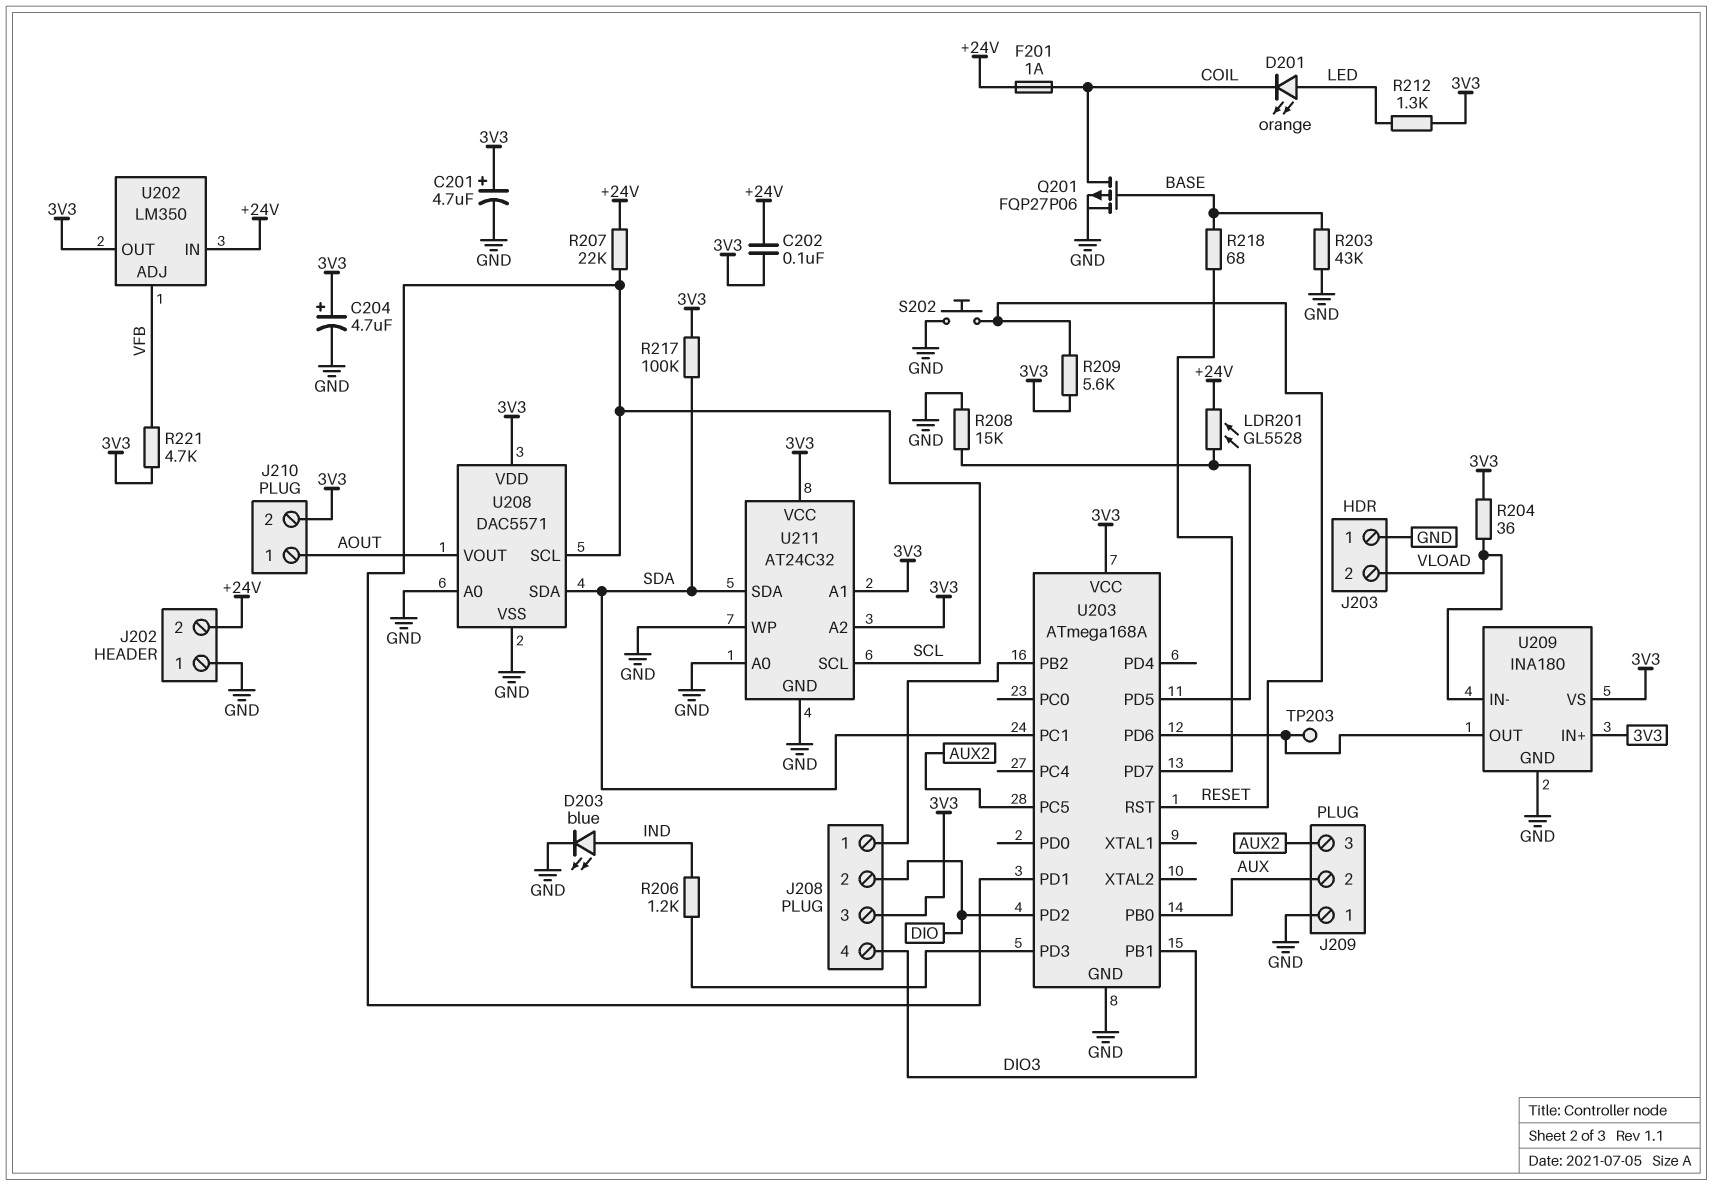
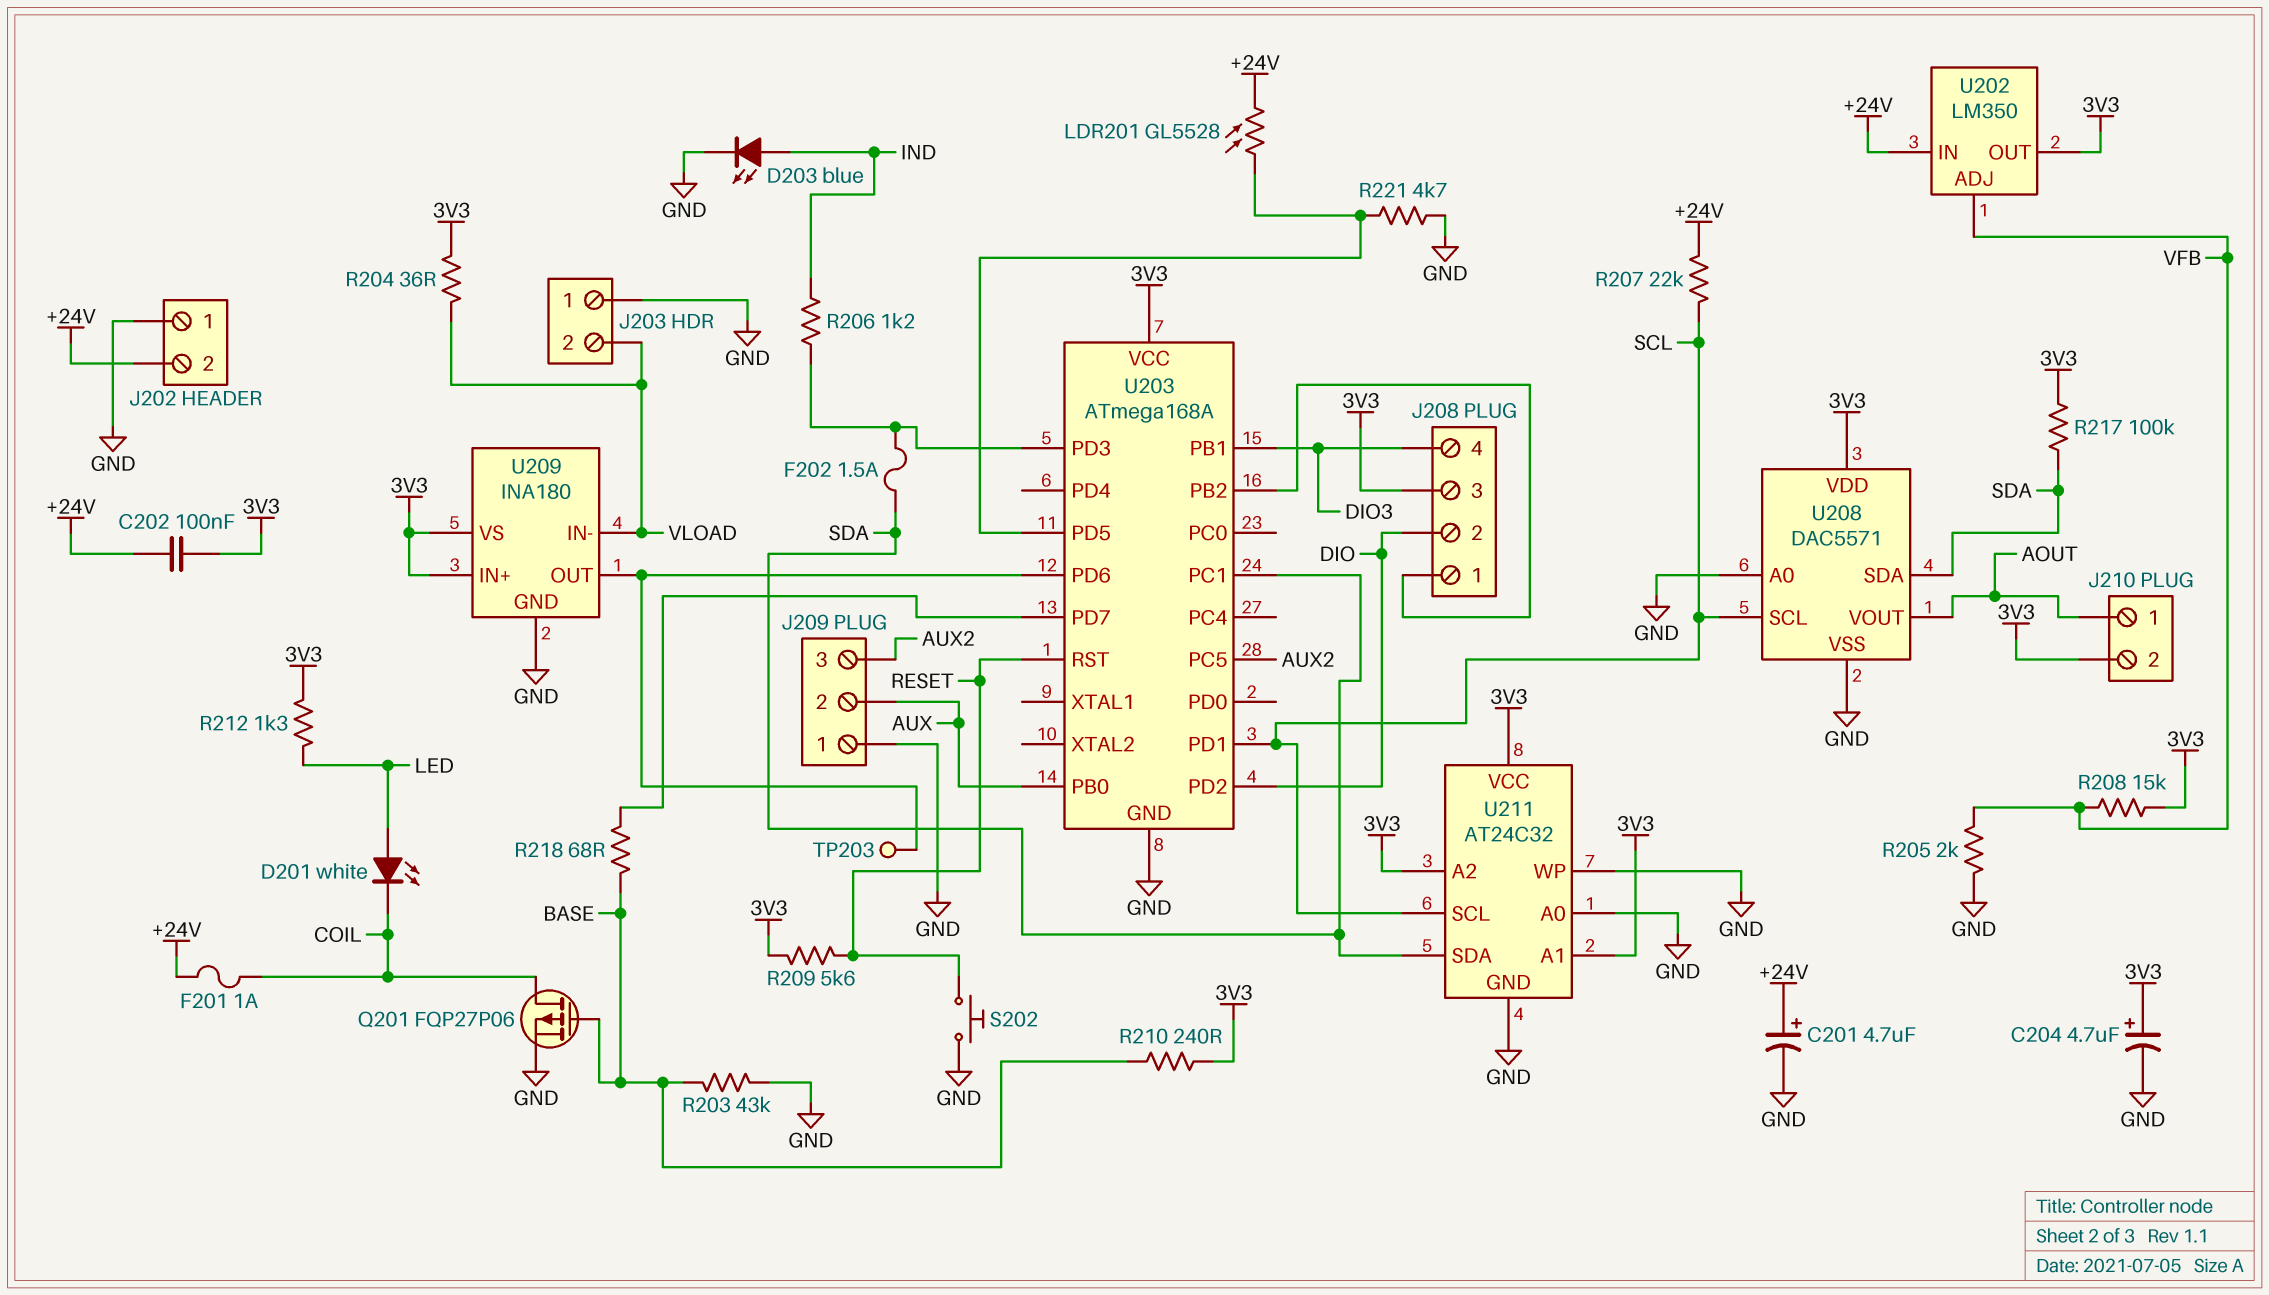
C201: 4.7uF (plus 3V3, minus GND) -> 4.7uF (plus +24V, minus GND)
D201: LED orange (A LED, K COIL) -> LED white (A LED, K COIL)
F202: none -> 1.5A (SDA, U203/PD3)
R205: none -> 2k (GND, VFB)
R208: 15k (GND, U203/PD5) -> 15k (3V3, VFB)
R210: none -> 240 (3V3, BASE)
R221: 4.7k (3V3, VFB) -> 4.7k (GND, U203/PD5)

